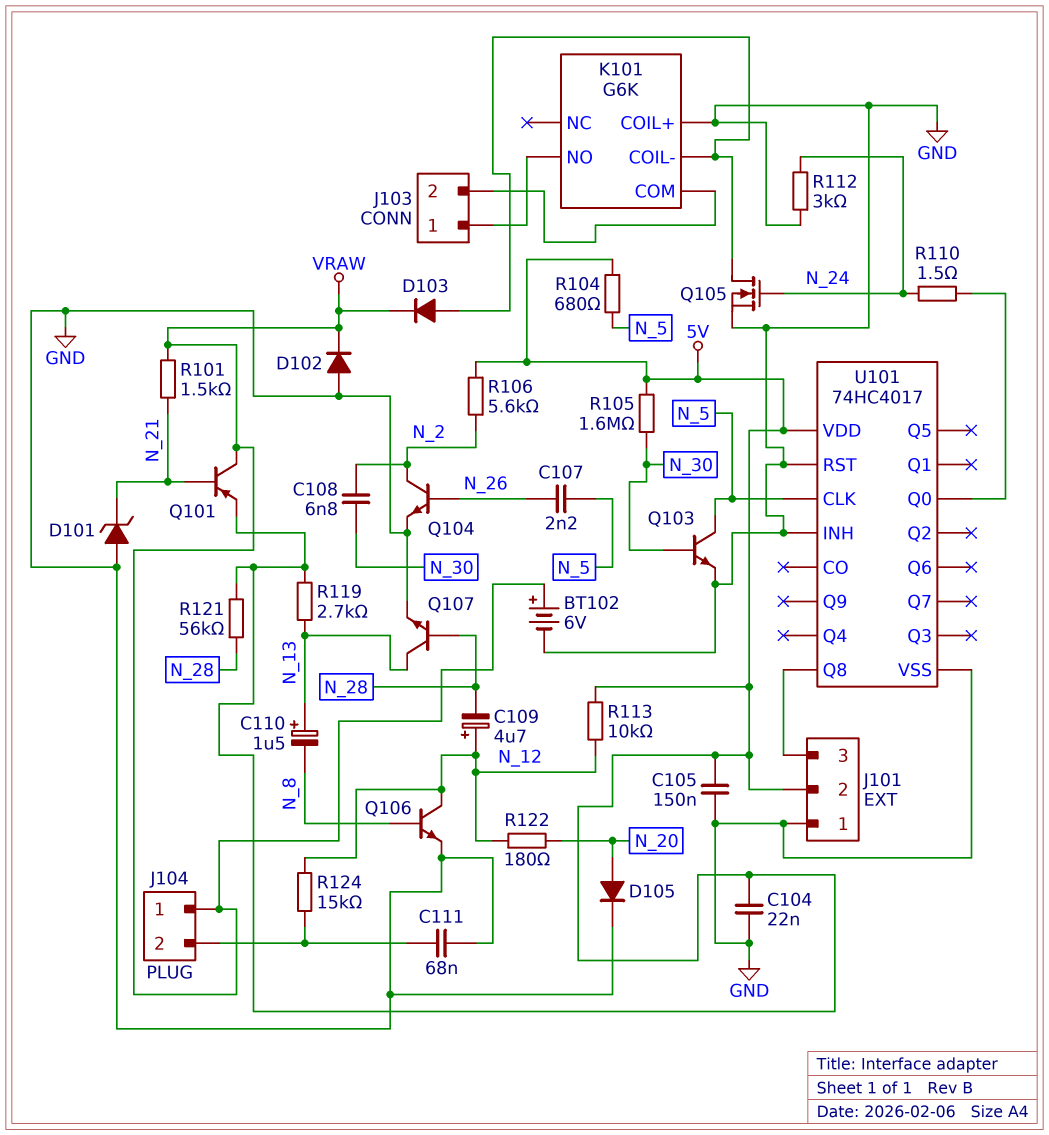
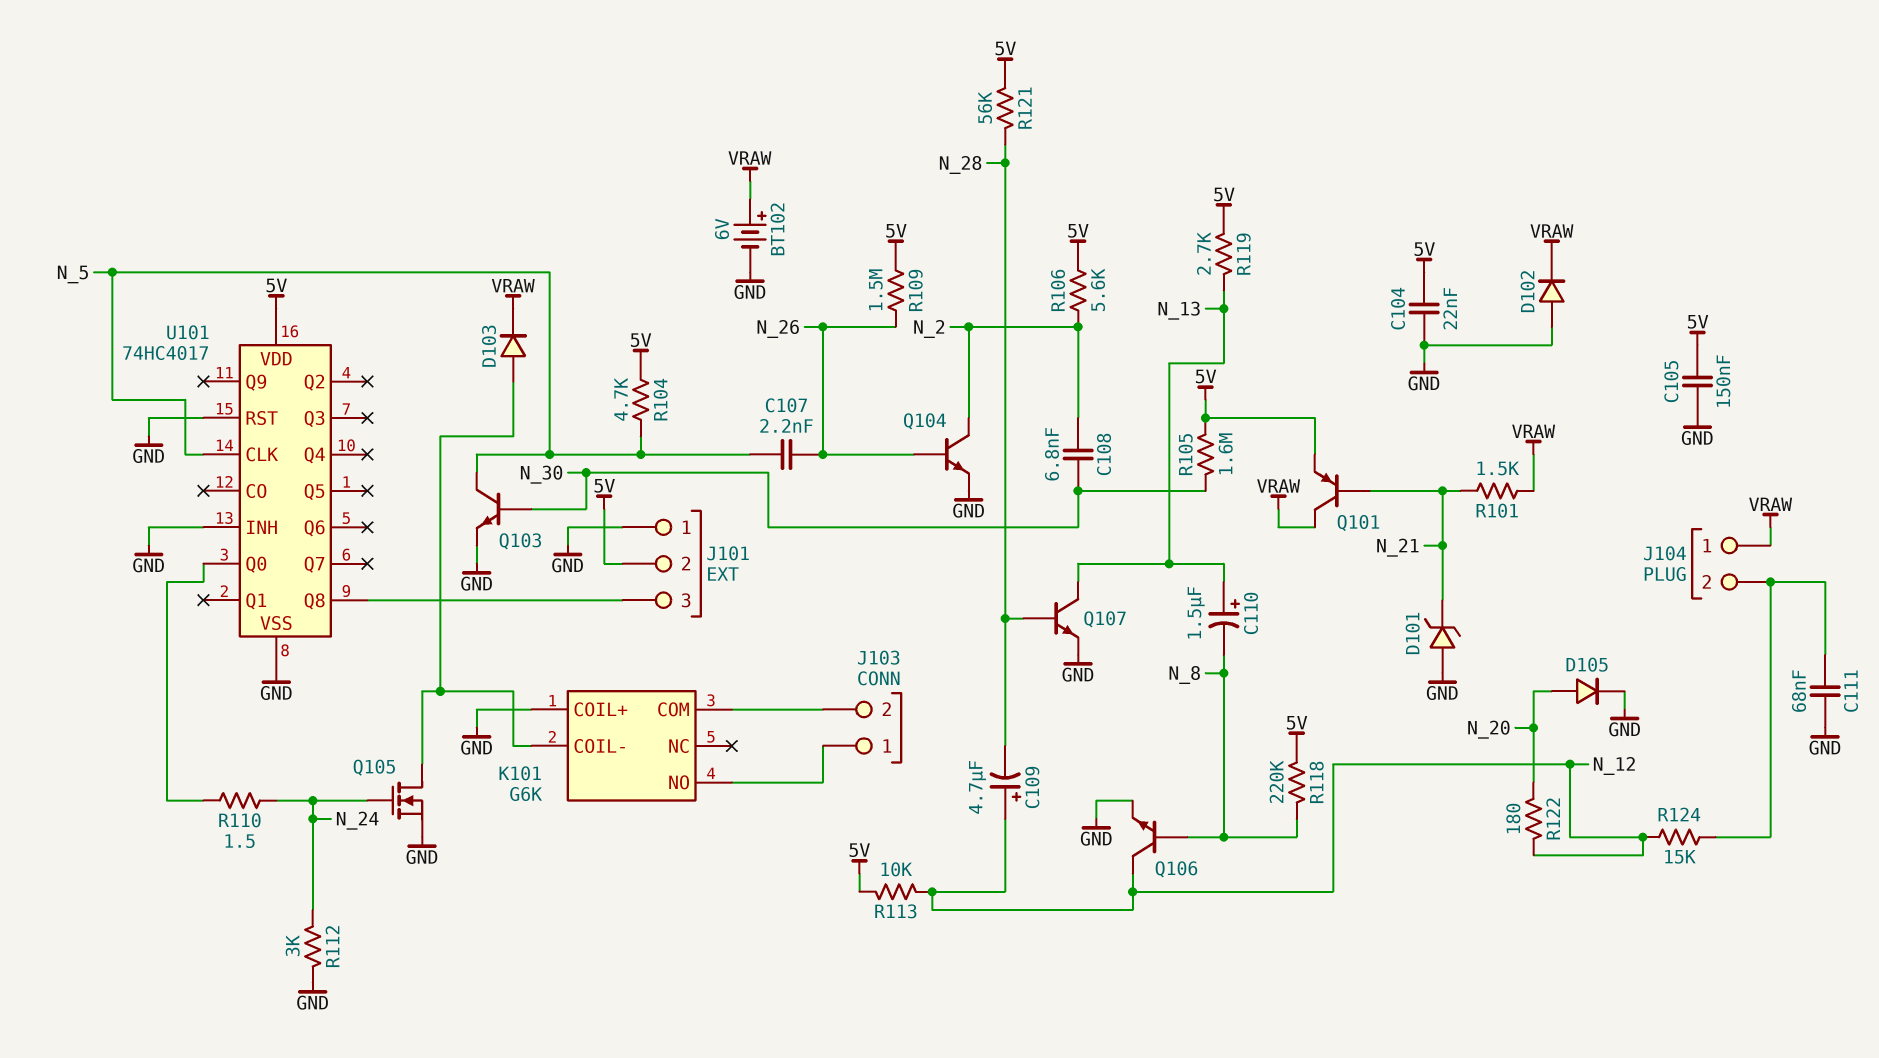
R104: 680 (5V, N_5) -> 4.7k (5V, N_5)
R109: none -> 1.5M (5V, N_26)
R118: none -> 220k (5V, N_8)

